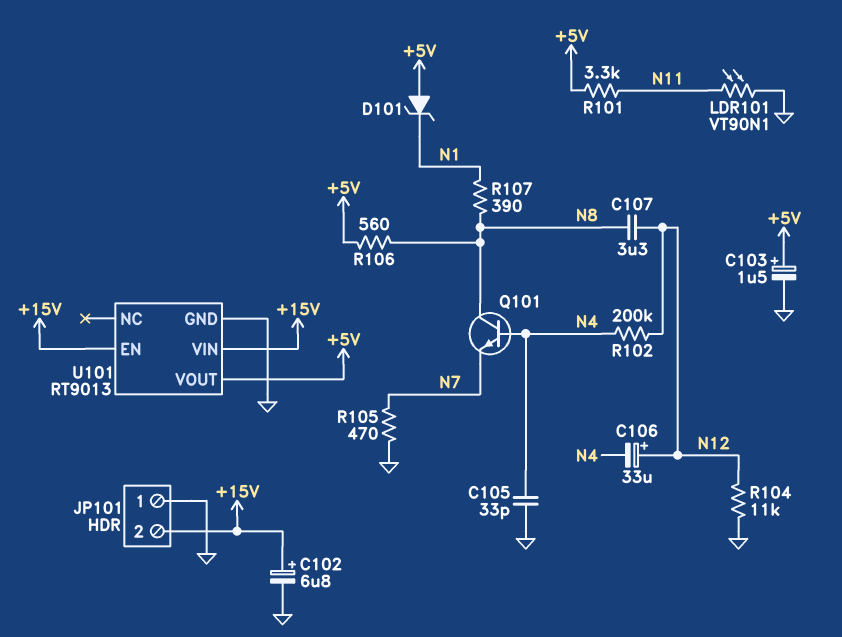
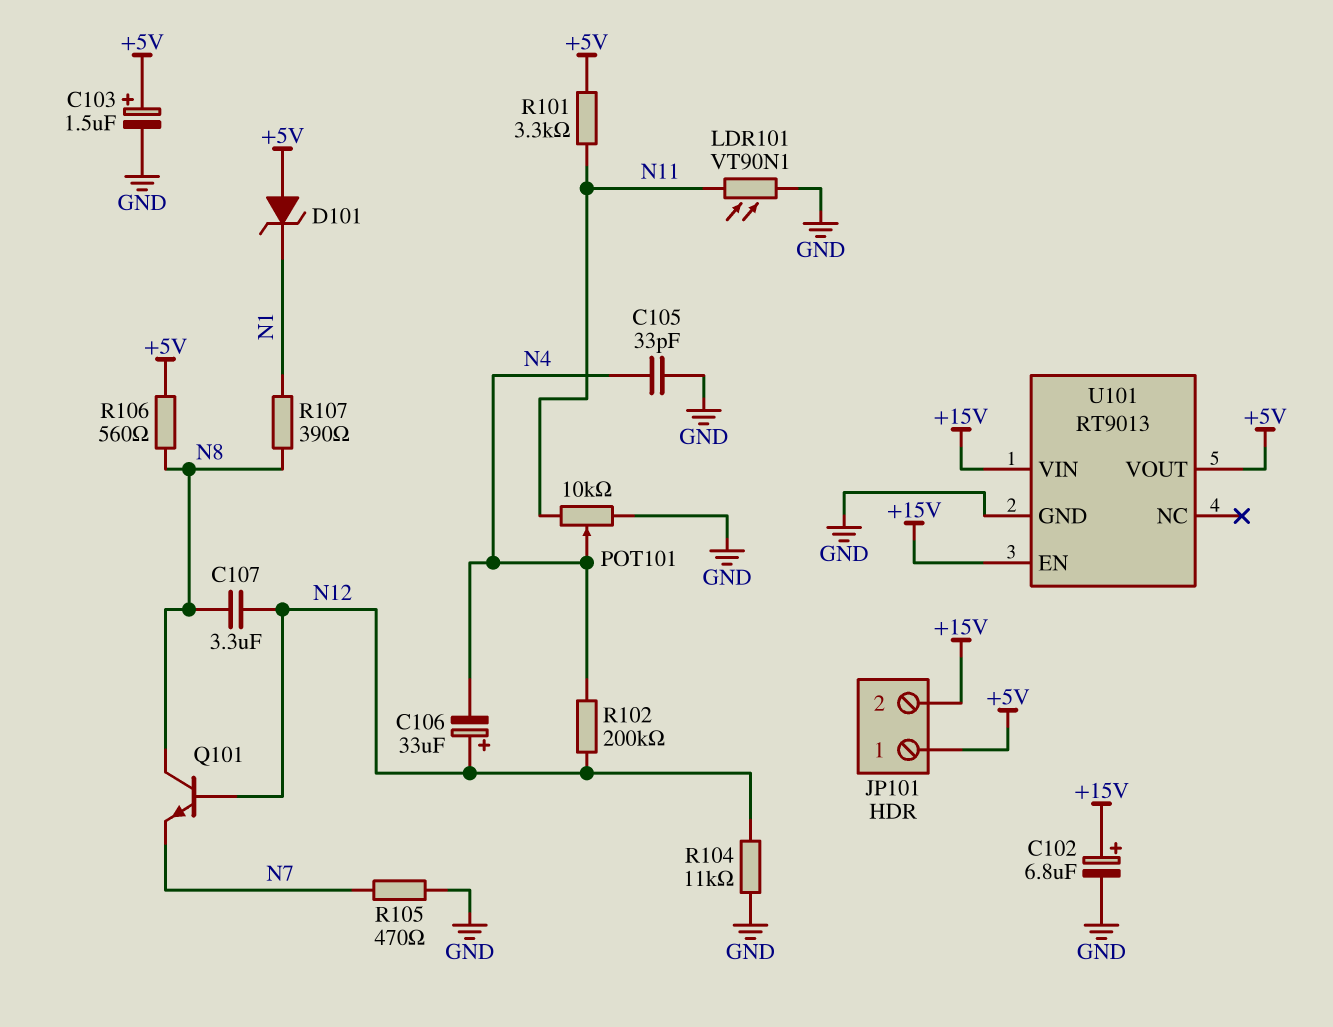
JP101 pin 1: GND -> +5V
POT101: none -> 10k (GND, N11, wiper N4)
Q101: NPN (B N4, C N8, E N7) -> NPN (B N12, C N8, E N7)

